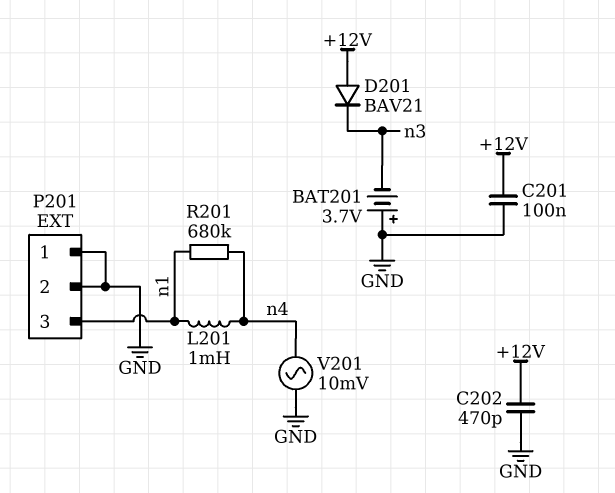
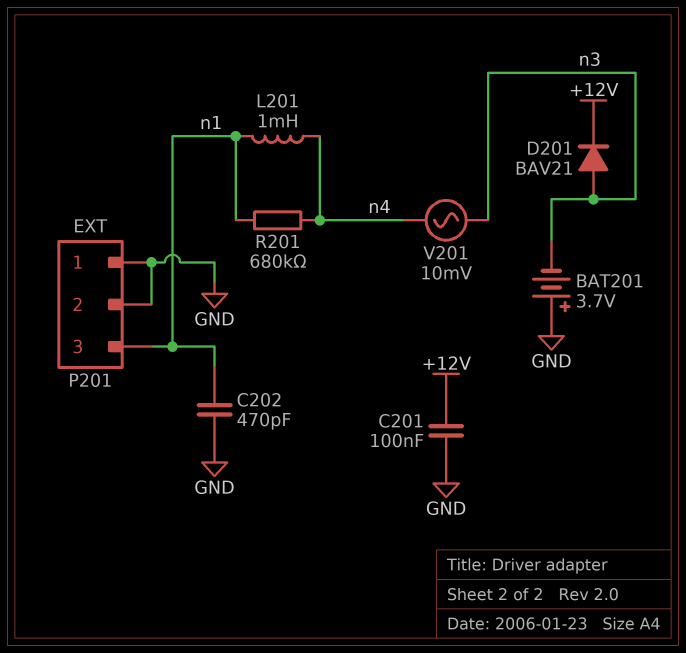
C202: 470pF (+12V, GND) -> 470pF (GND, n1)
D201: diode BAV21 (A +12V, K n3) -> diode BAV21 (A n3, K +12V)
V201: AC 10mV (GND, n4) -> AC 10mV (n3, n4)

